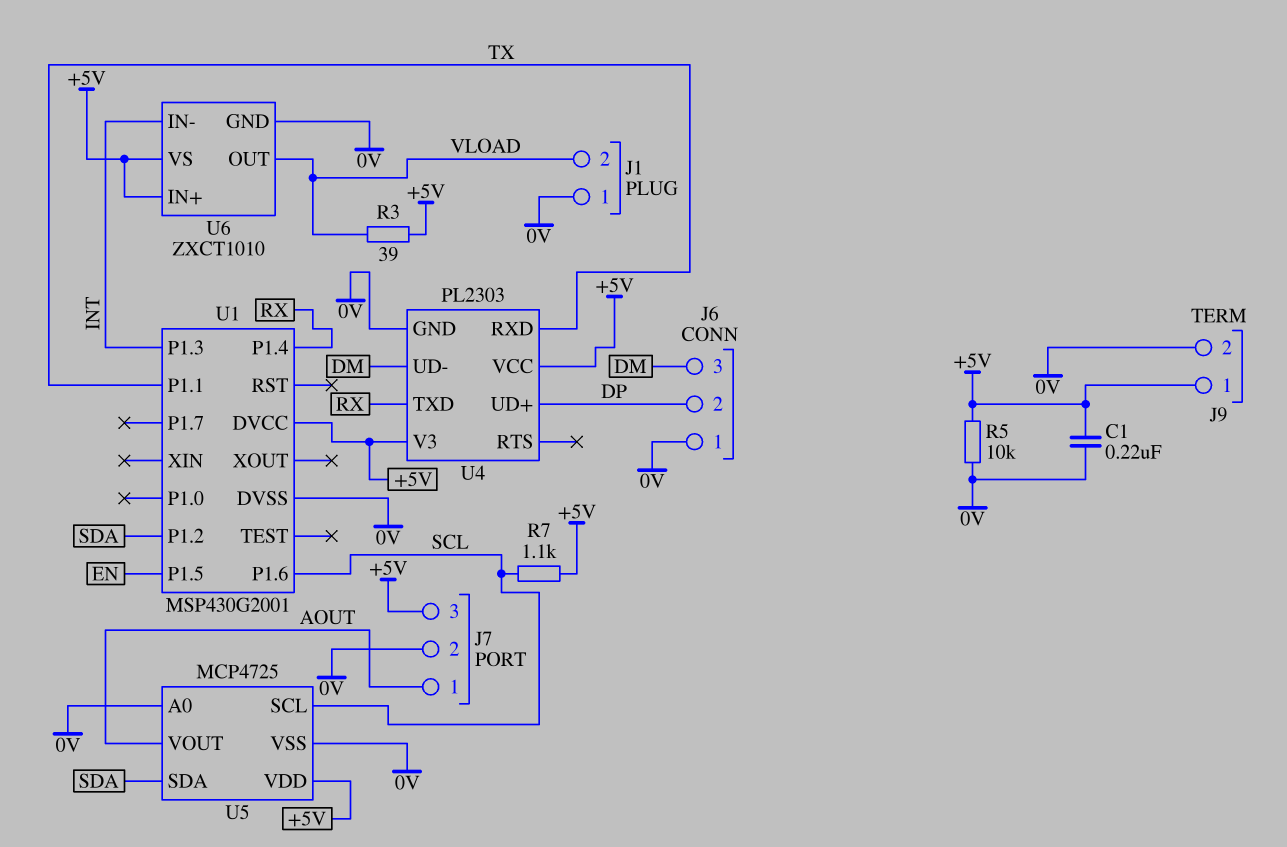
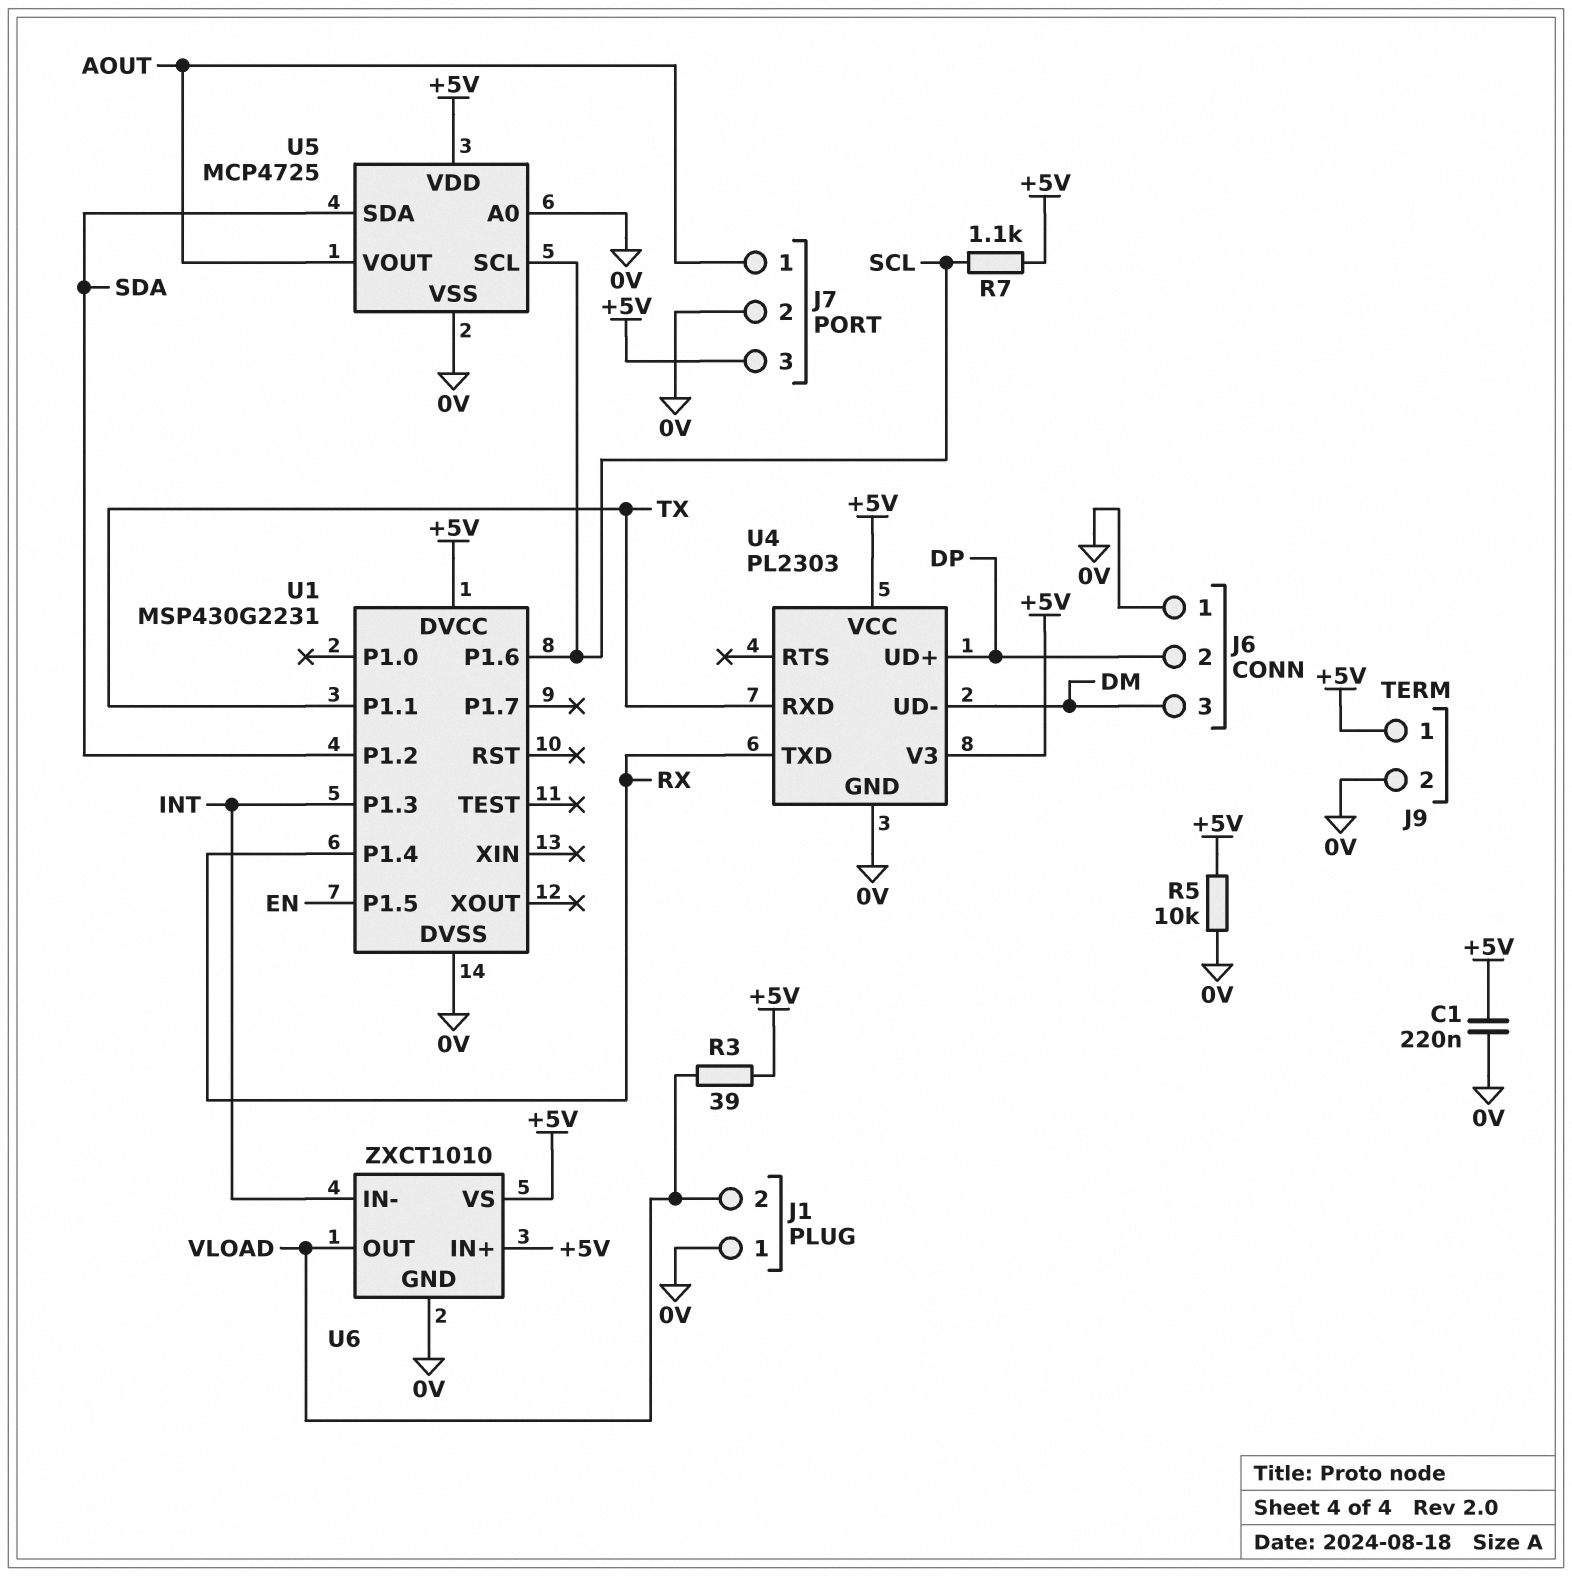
U1: MSP430G2001 -> MSP430G2231

